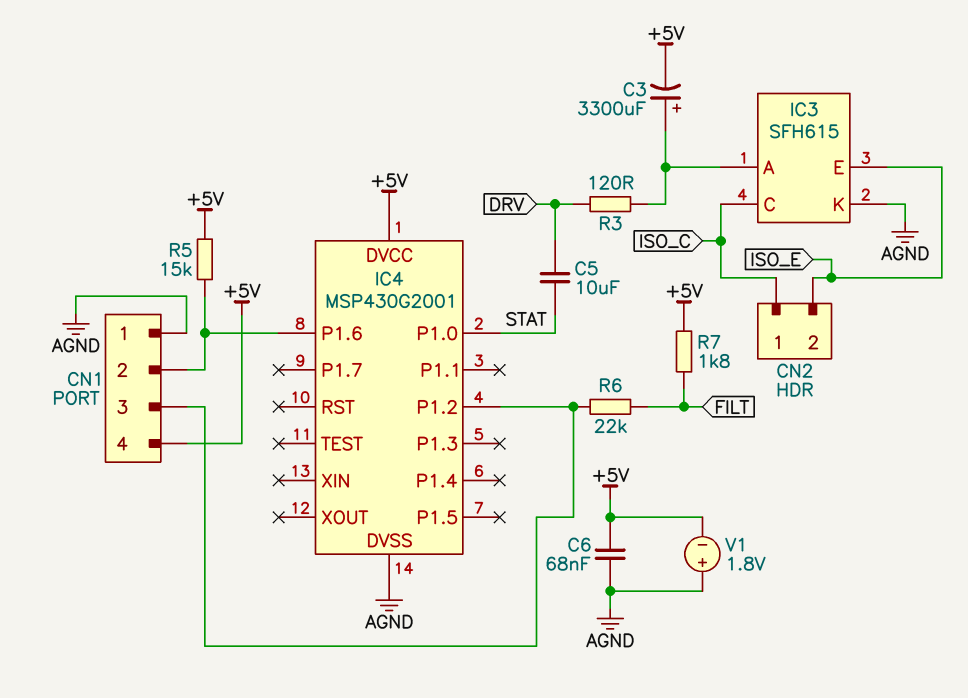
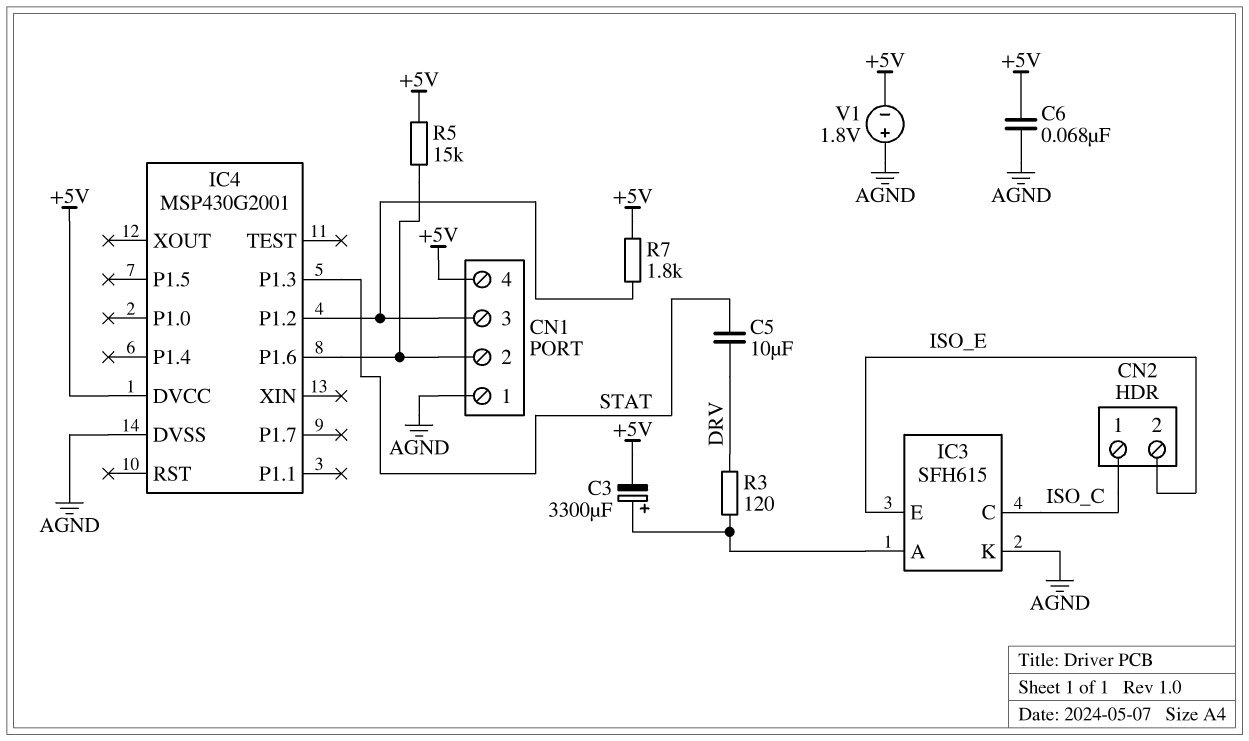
IC4 pin P1.0: STAT -> none
IC4 pin P1.3: none -> STAT
R6: 22k (CN1/3, FILT) -> none
R7: 1.8k (+5V, FILT) -> 1.8k (+5V, CN1/3)

